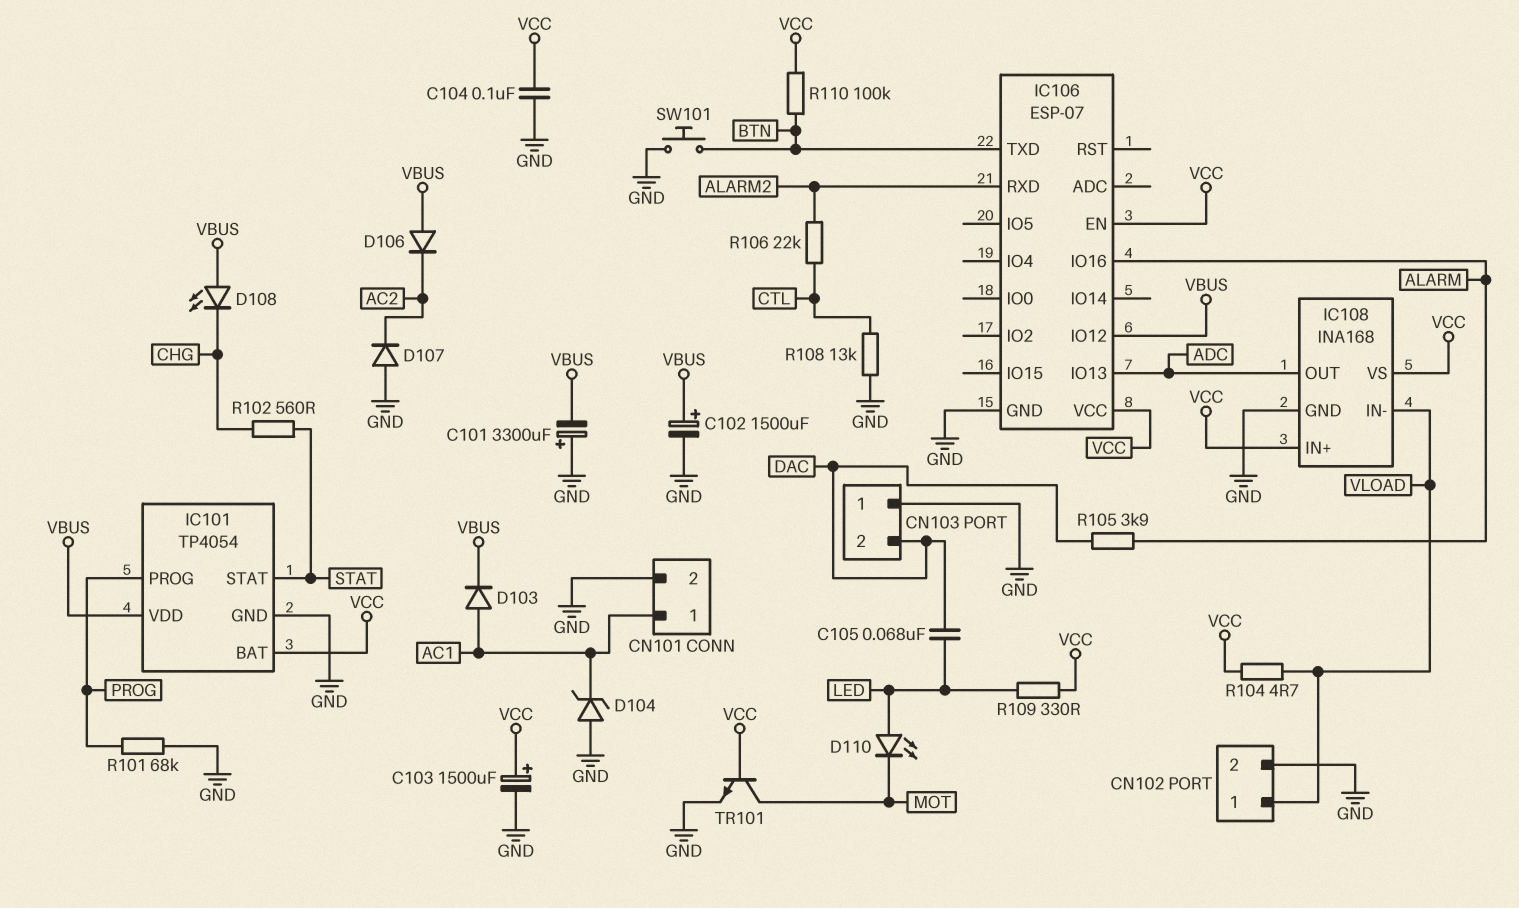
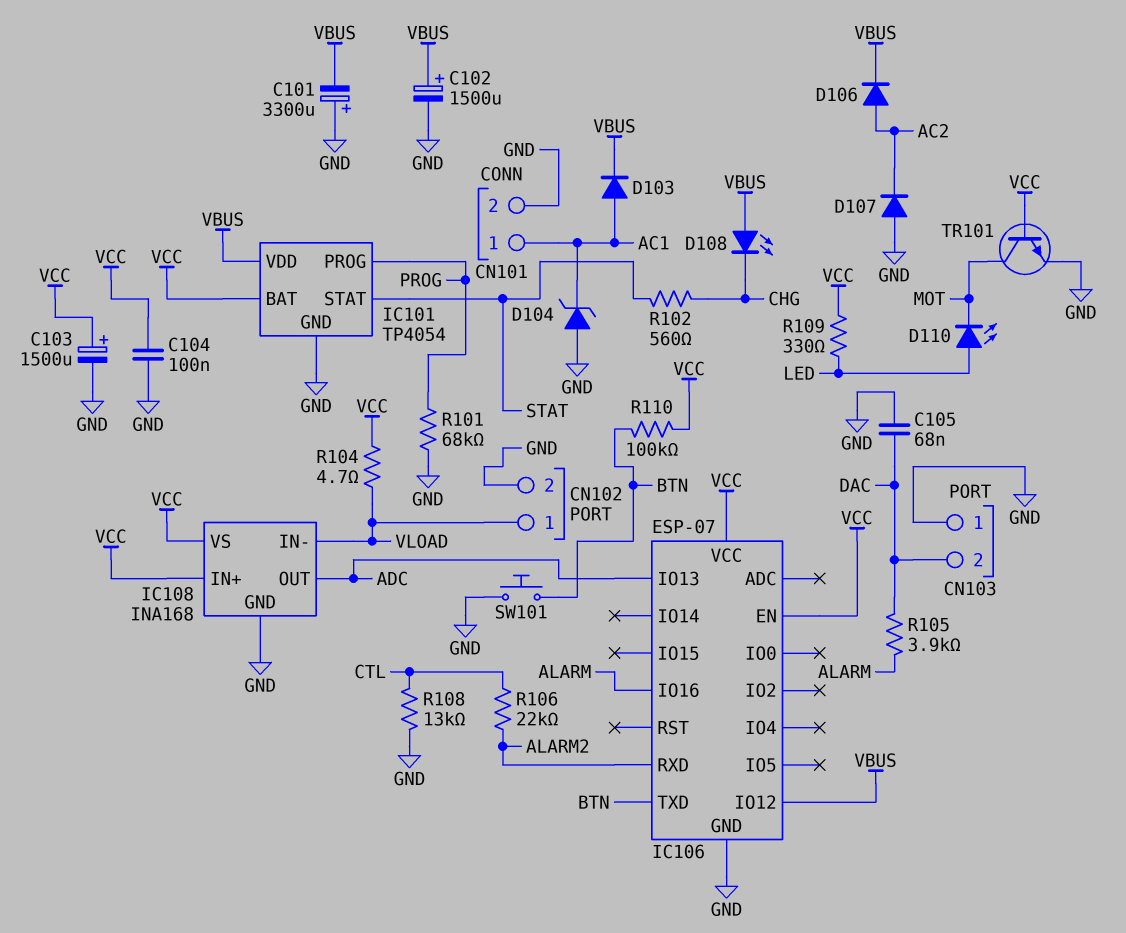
C105: 68nF (DAC, LED) -> 68nF (DAC, GND)
D106: diode (A VBUS, K AC2) -> diode (A AC2, K VBUS)

